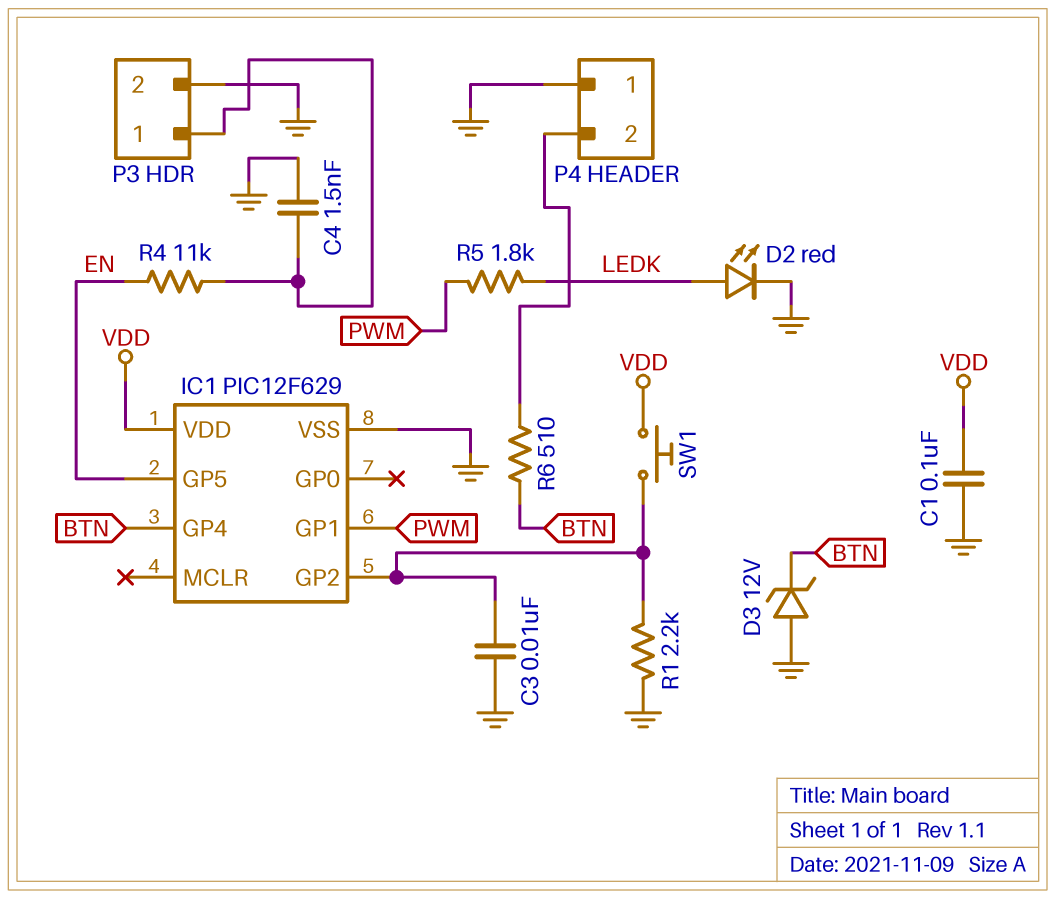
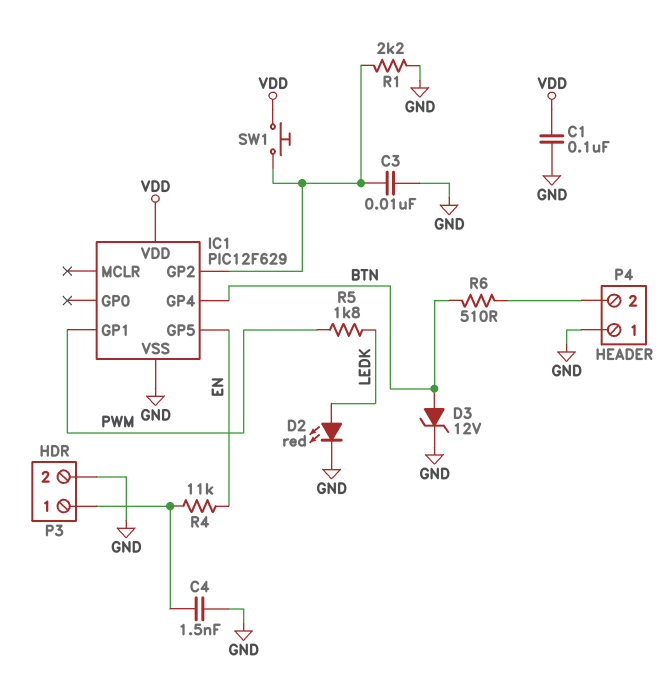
D3: zener 12V (A GND, K BTN) -> zener 12V (A BTN, K GND)

